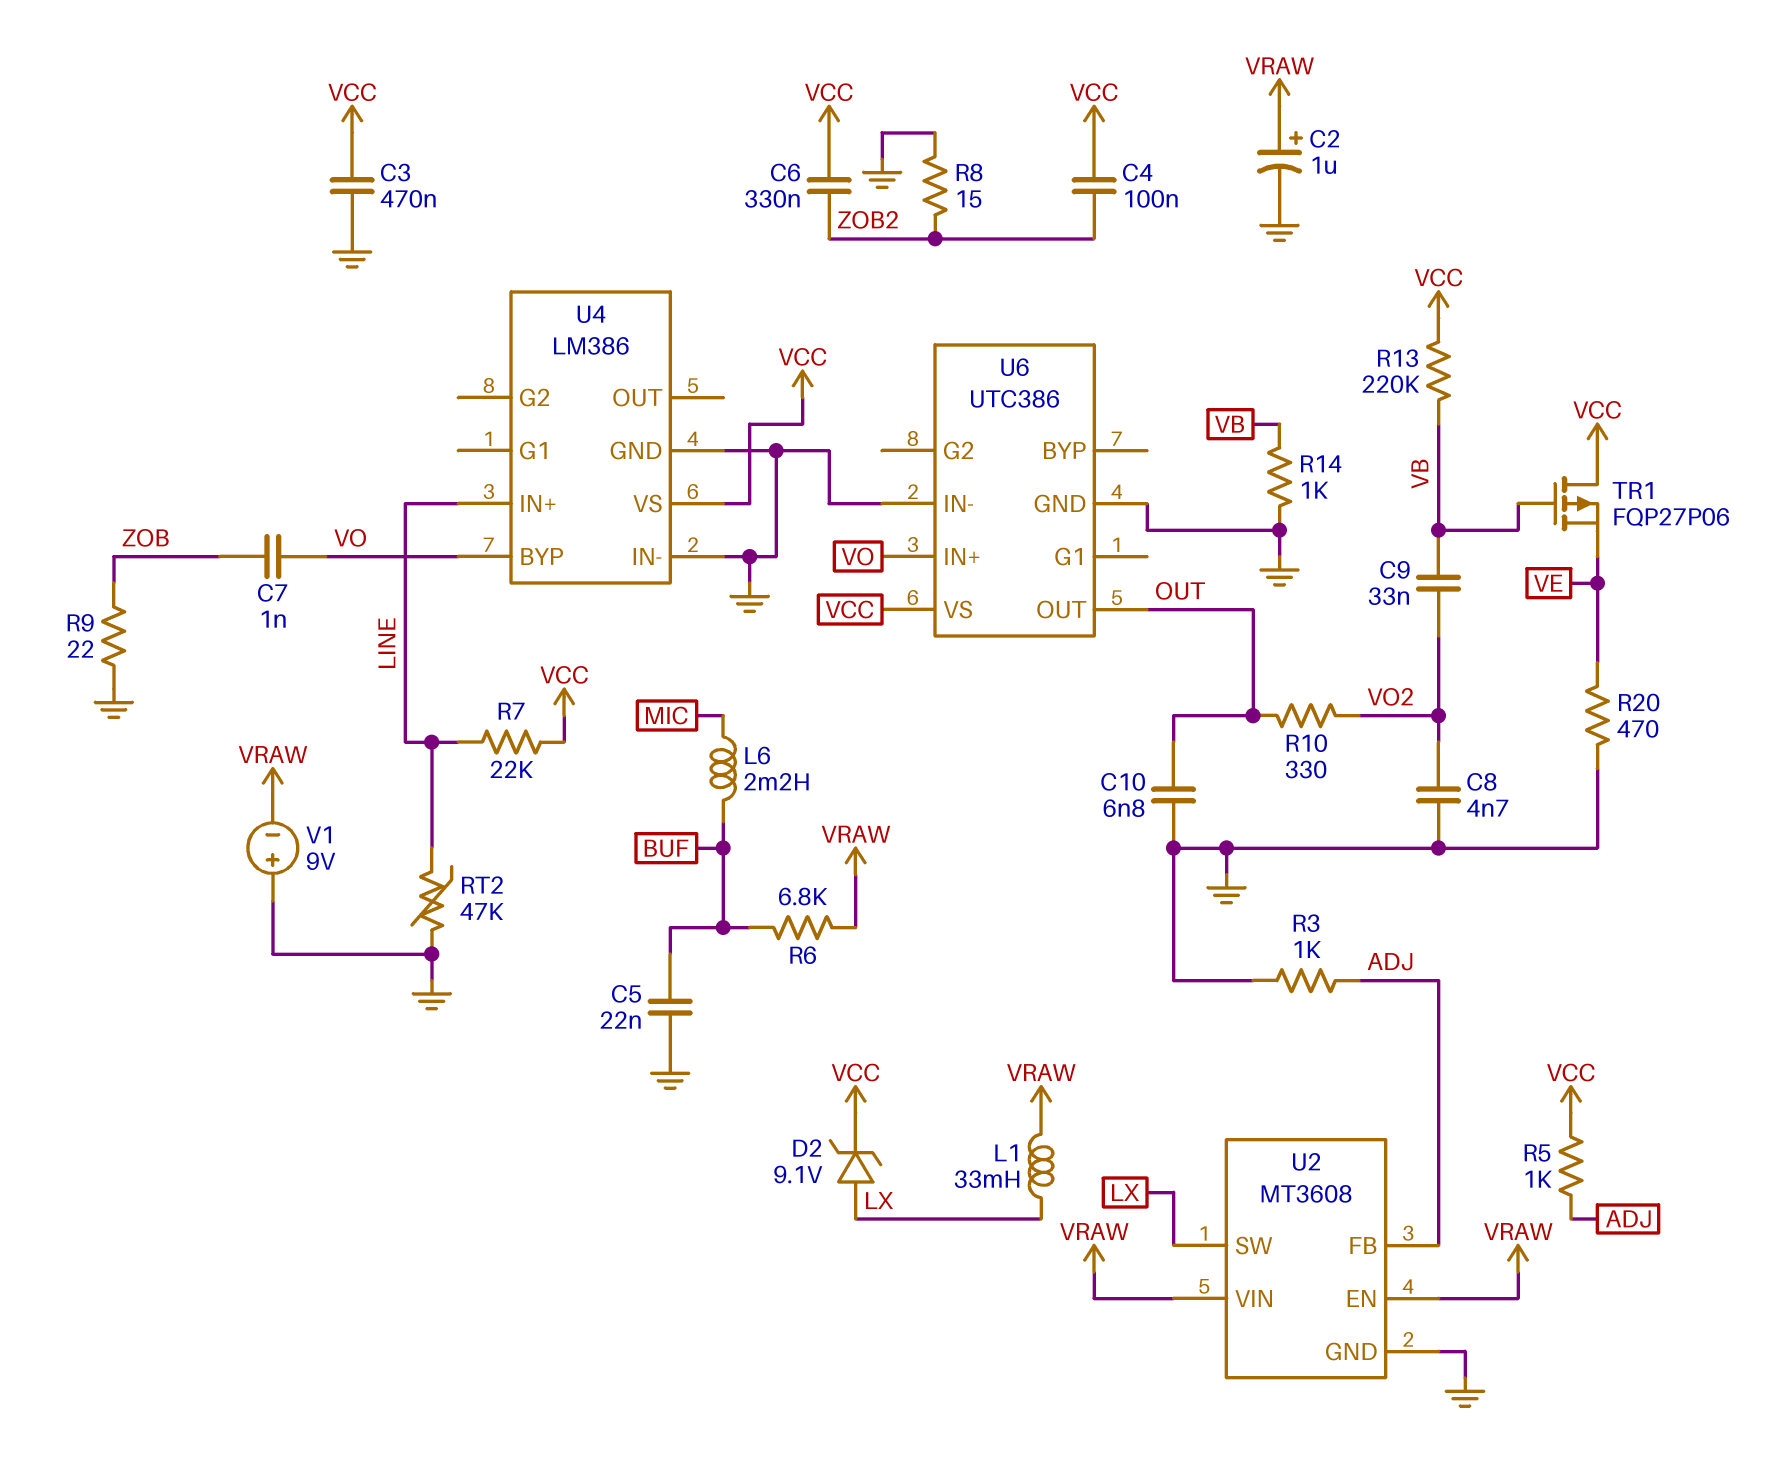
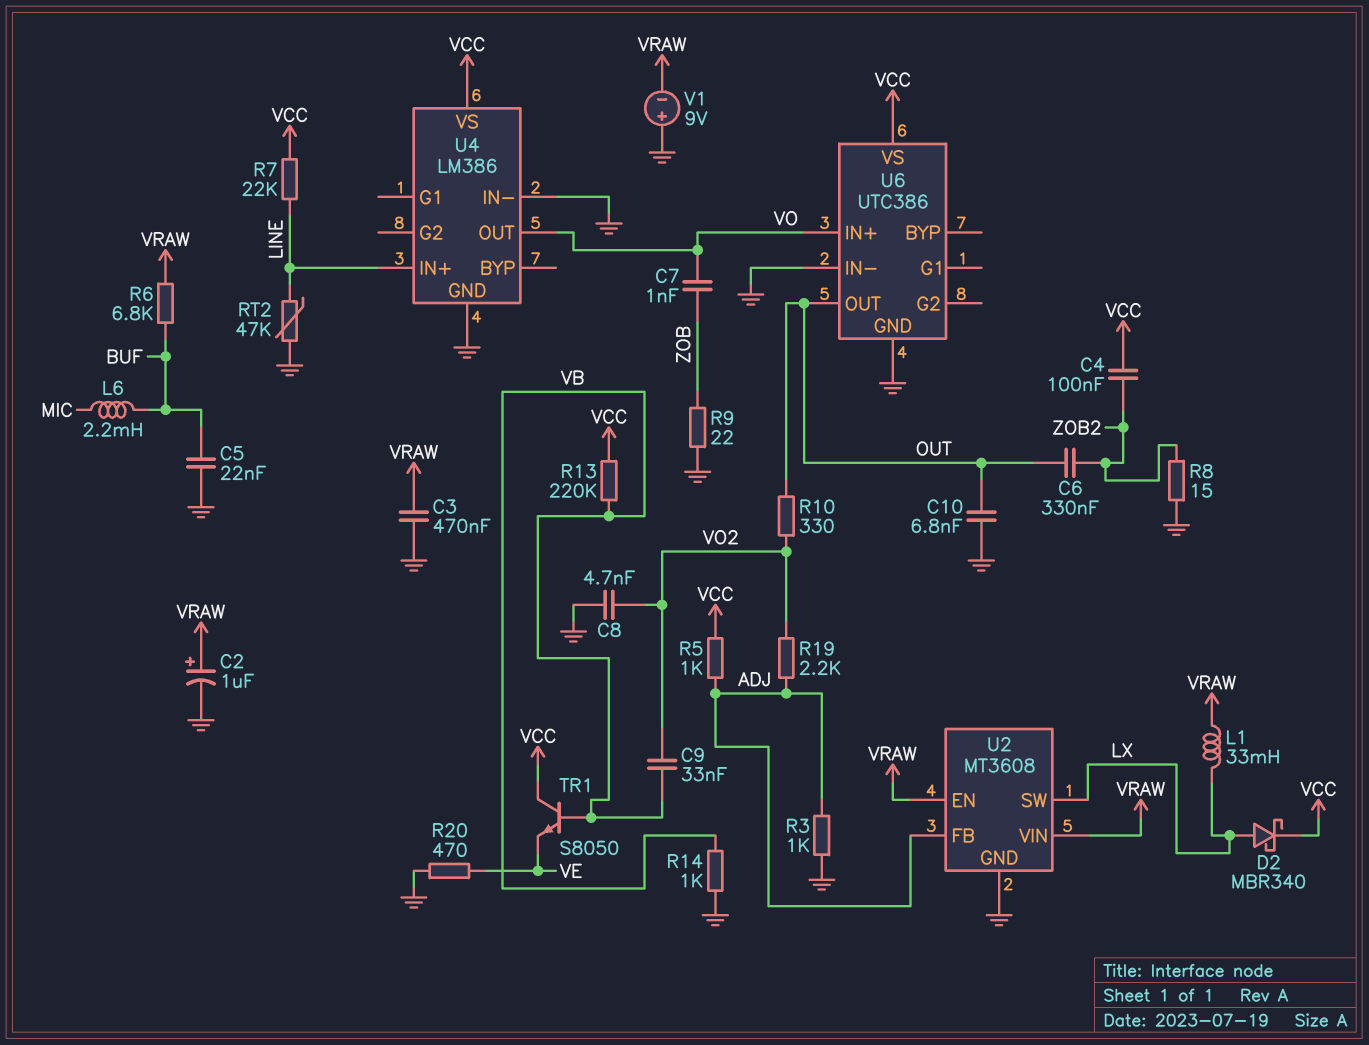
C3: 470nF (GND, VCC) -> 470nF (GND, VRAW)
C6: 330nF (VCC, ZOB2) -> 330nF (OUT, ZOB2)
D2: zener 9.1V (A LX, K VCC) -> schottky MBR340 (A LX, K VCC)
R19: none -> 2.2k (ADJ, VO2)
TR1: PMOS FQP27P06 (G VB, D VCC, S VE) -> NPN S8050 (B VB, C VCC, E VE)
U4 pin BYP: VO -> none
U4 pin OUT: none -> VO

